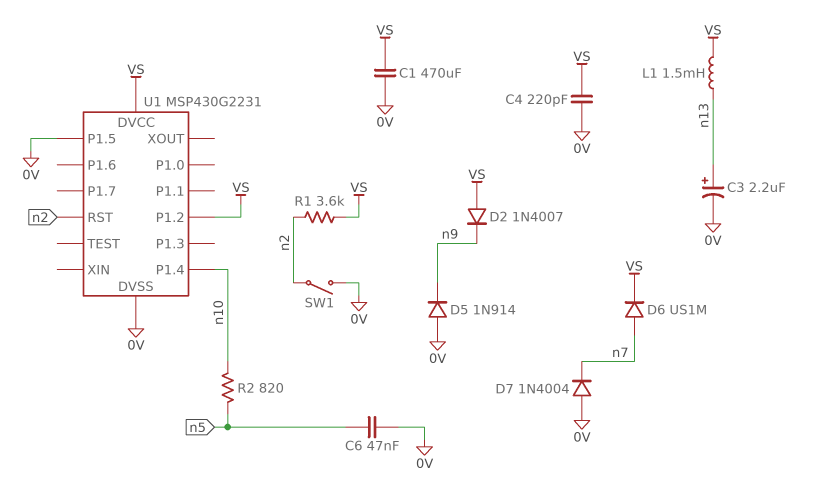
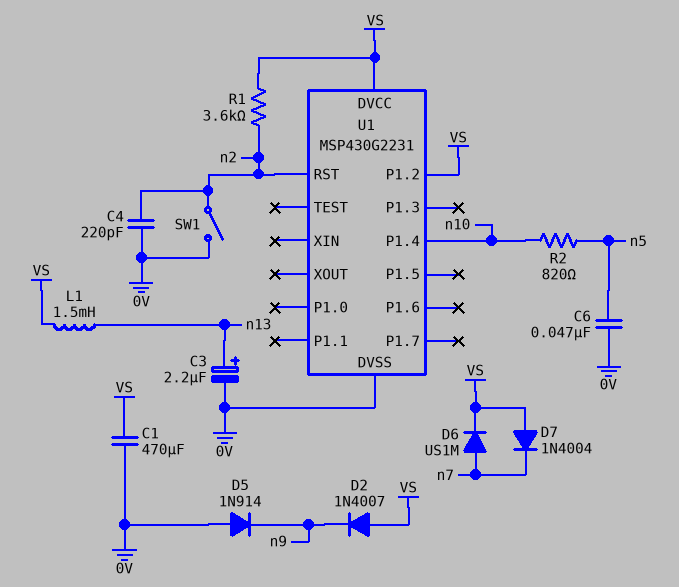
C4: 220pF (0V, VS) -> 220pF (0V, n2)
D7: diode 1N4004 (A 0V, K n7) -> diode 1N4004 (A VS, K n7)
U1 pin P1.5: 0V -> none

